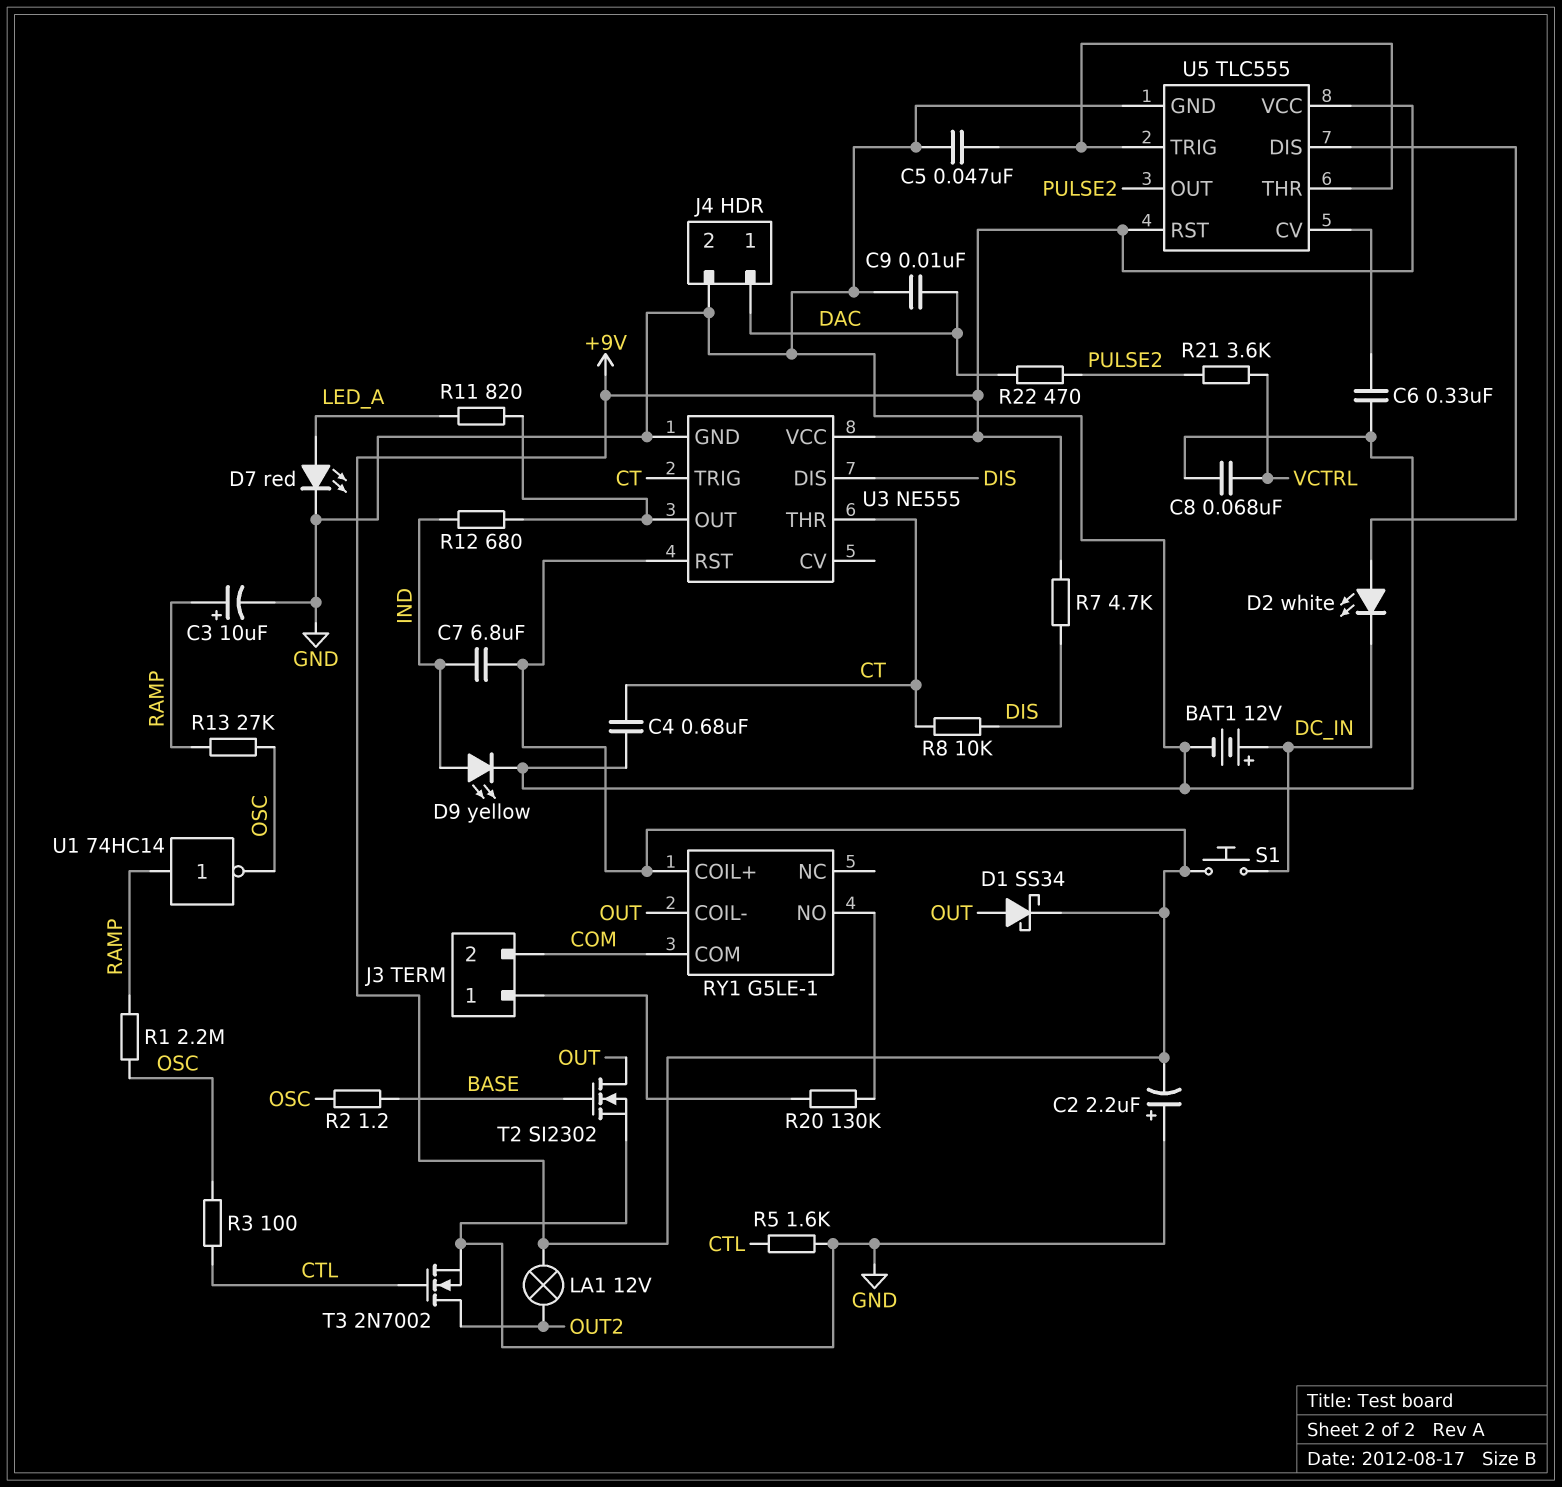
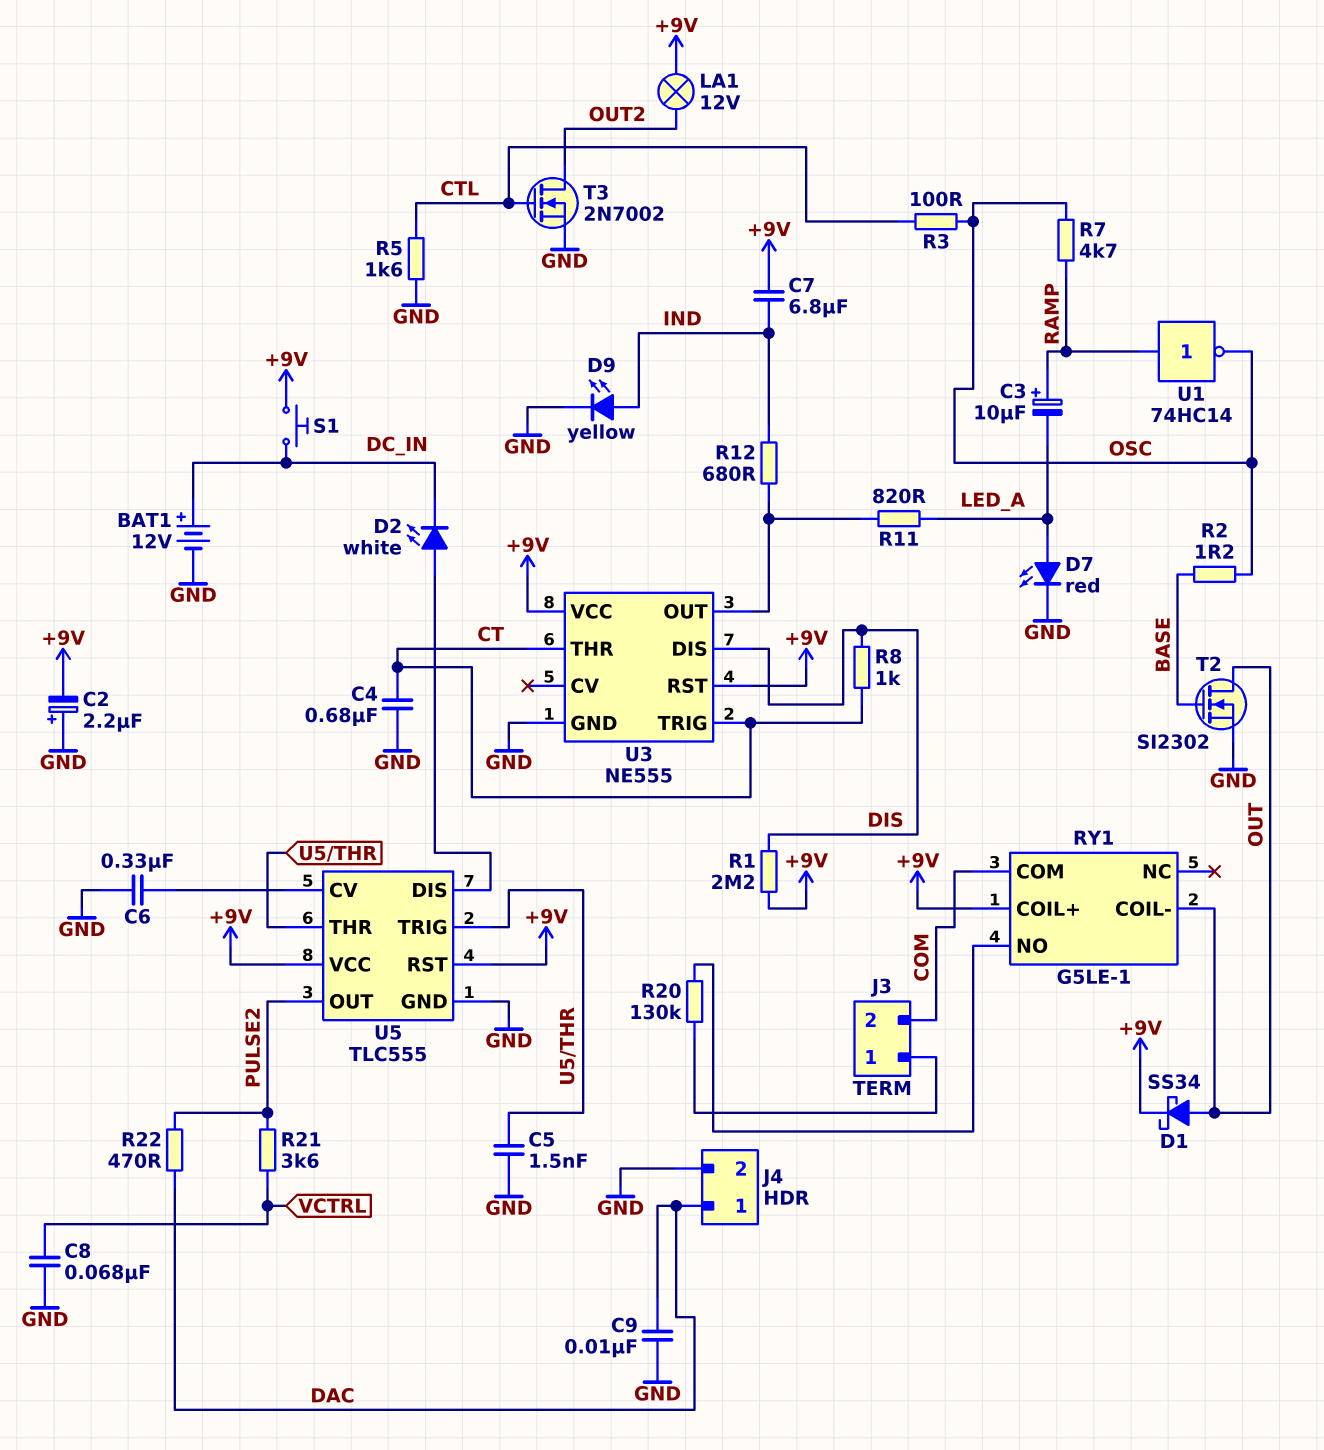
C3: 10uF (plus RAMP, minus GND) -> 10uF (plus RAMP, minus LED_A)
C5: 47nF (GND, U5/THR) -> 1.5nF (GND, U5/THR)
R1: 2.2M (OSC, RAMP) -> 2.2M (+9V, DIS)
R7: 4.7k (+9V, DIS) -> 4.7k (OSC, RAMP)
R8: 10k (CT, DIS) -> 1k (CT, DIS)
R13: 27k (OSC, RAMP) -> none

